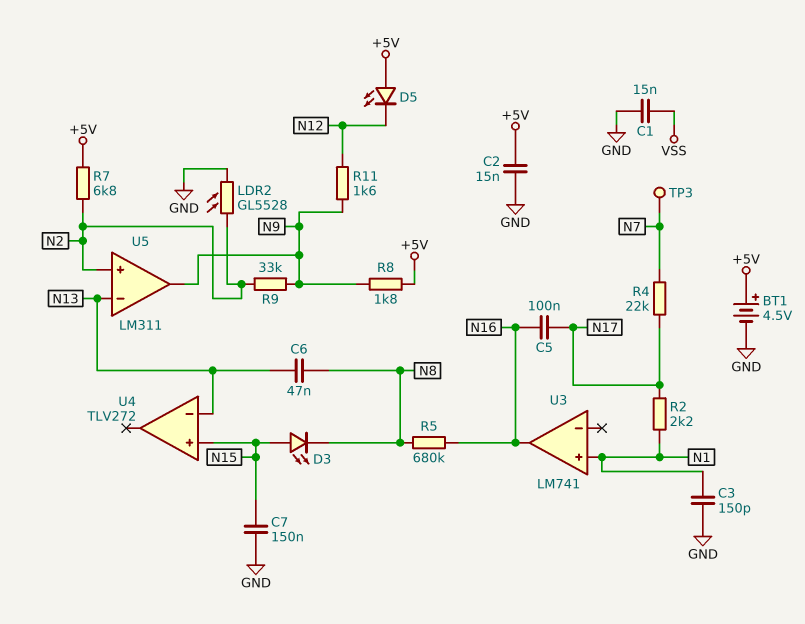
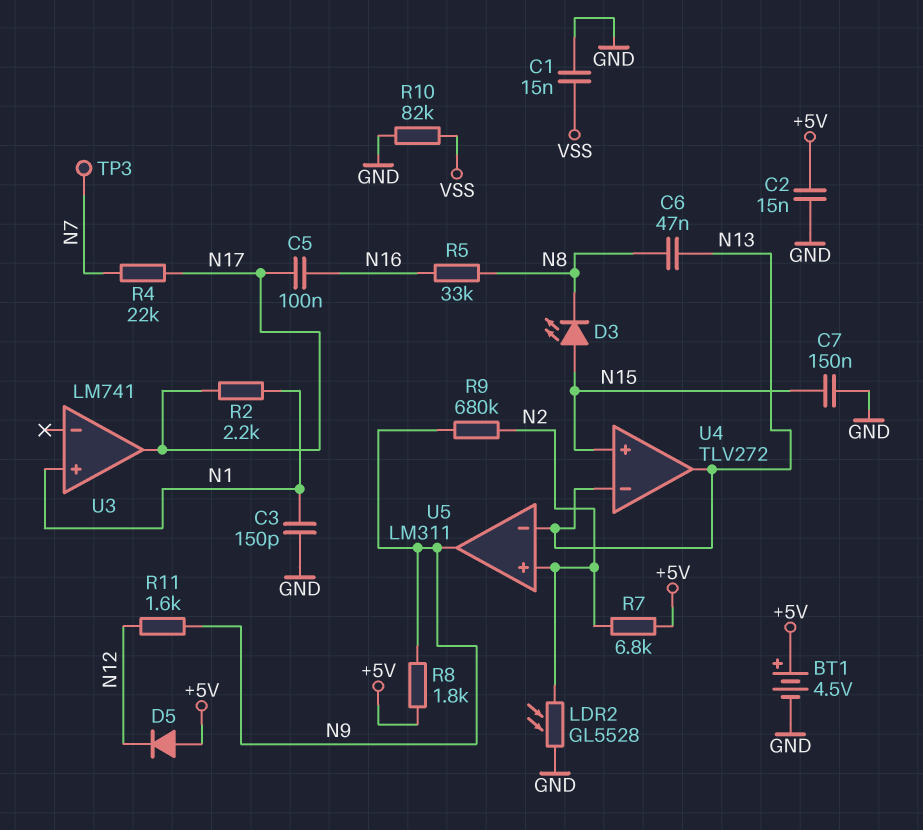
D5: LED (A +5V, K N12) -> diode (A +5V, K N12)
R5: 680k (N8, N16) -> 33k (N8, N16)
R9: 33k (N2, N9) -> 680k (N2, N9)
R10: none -> 82k (GND, VSS)
U3 pin out: N16 -> N17
U4 pin out: none -> N13

